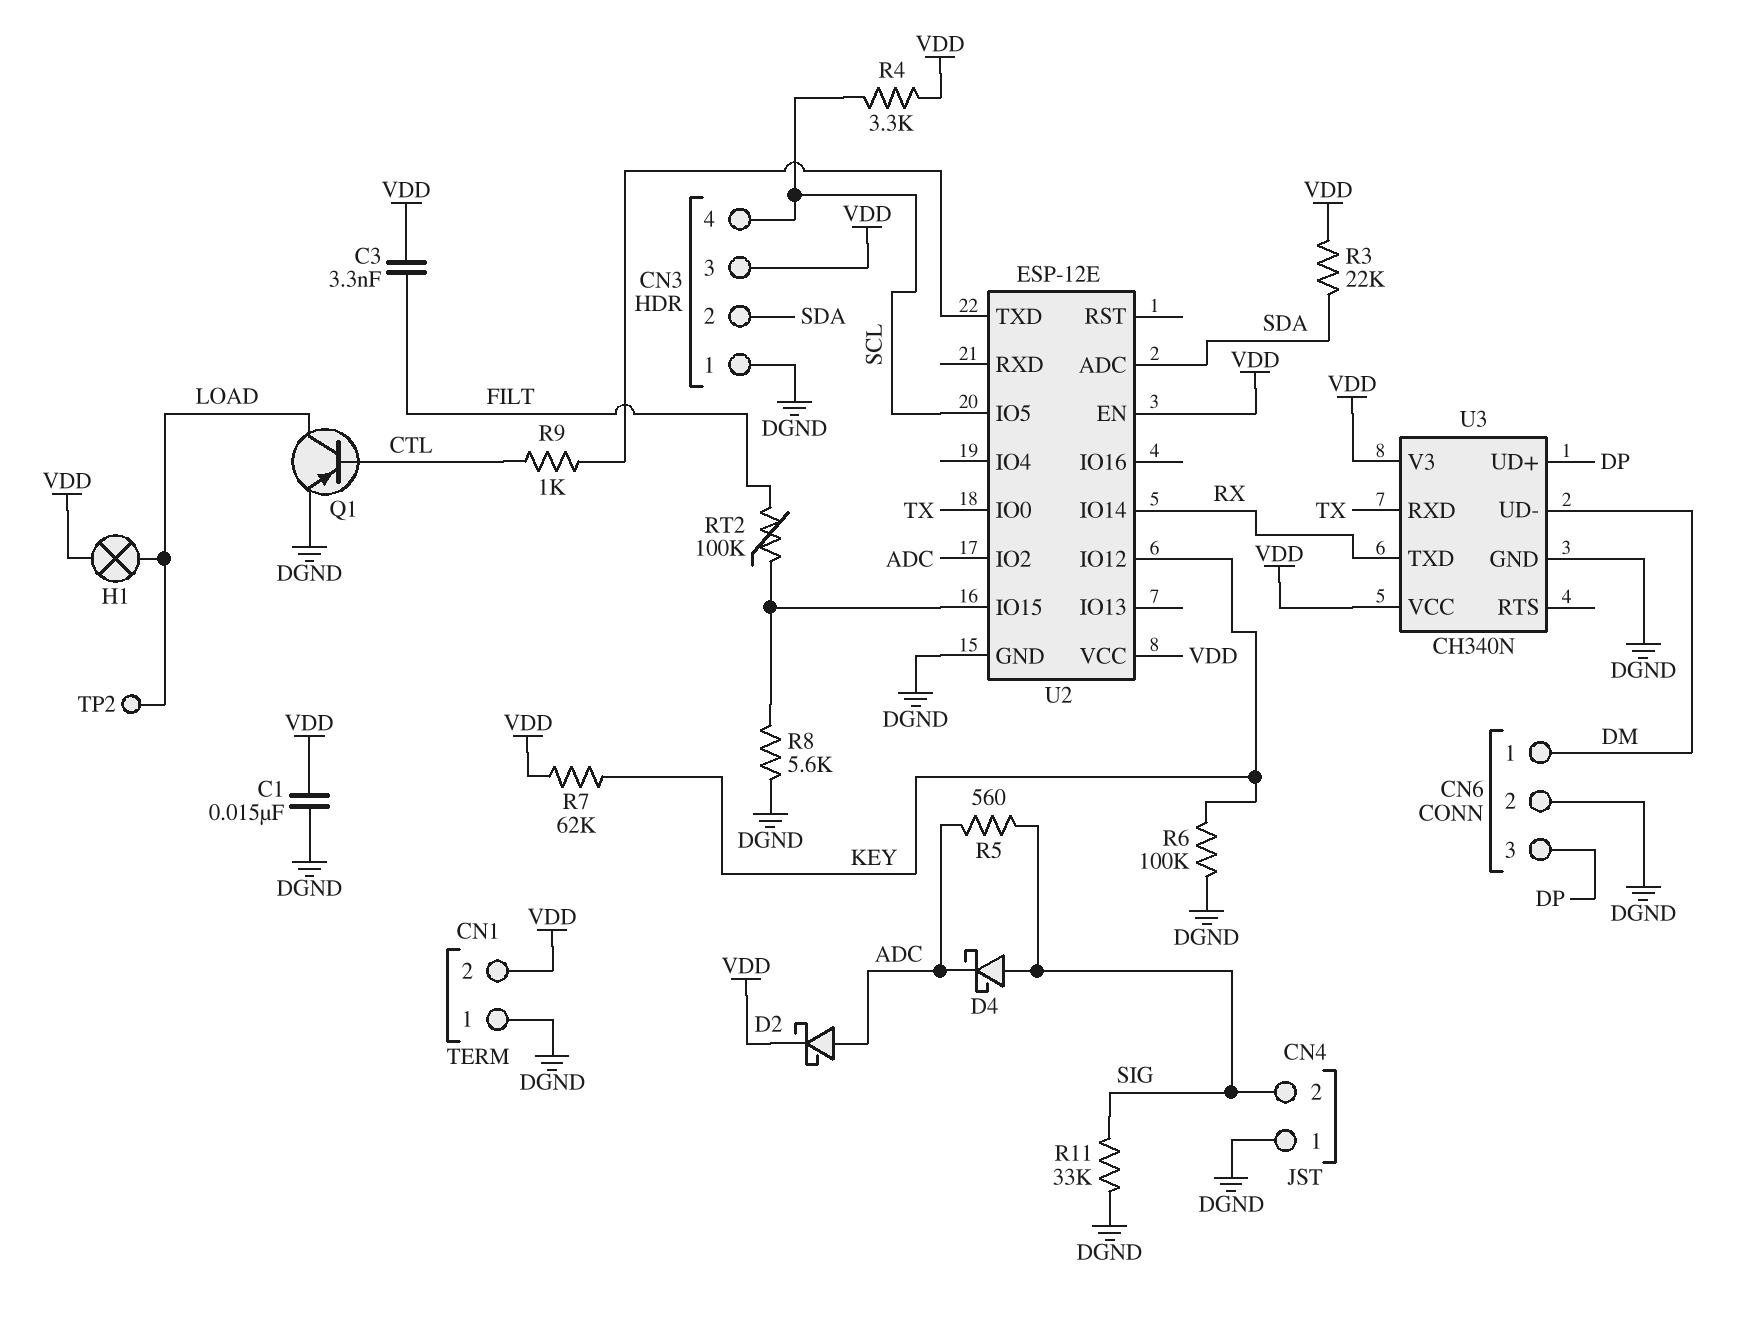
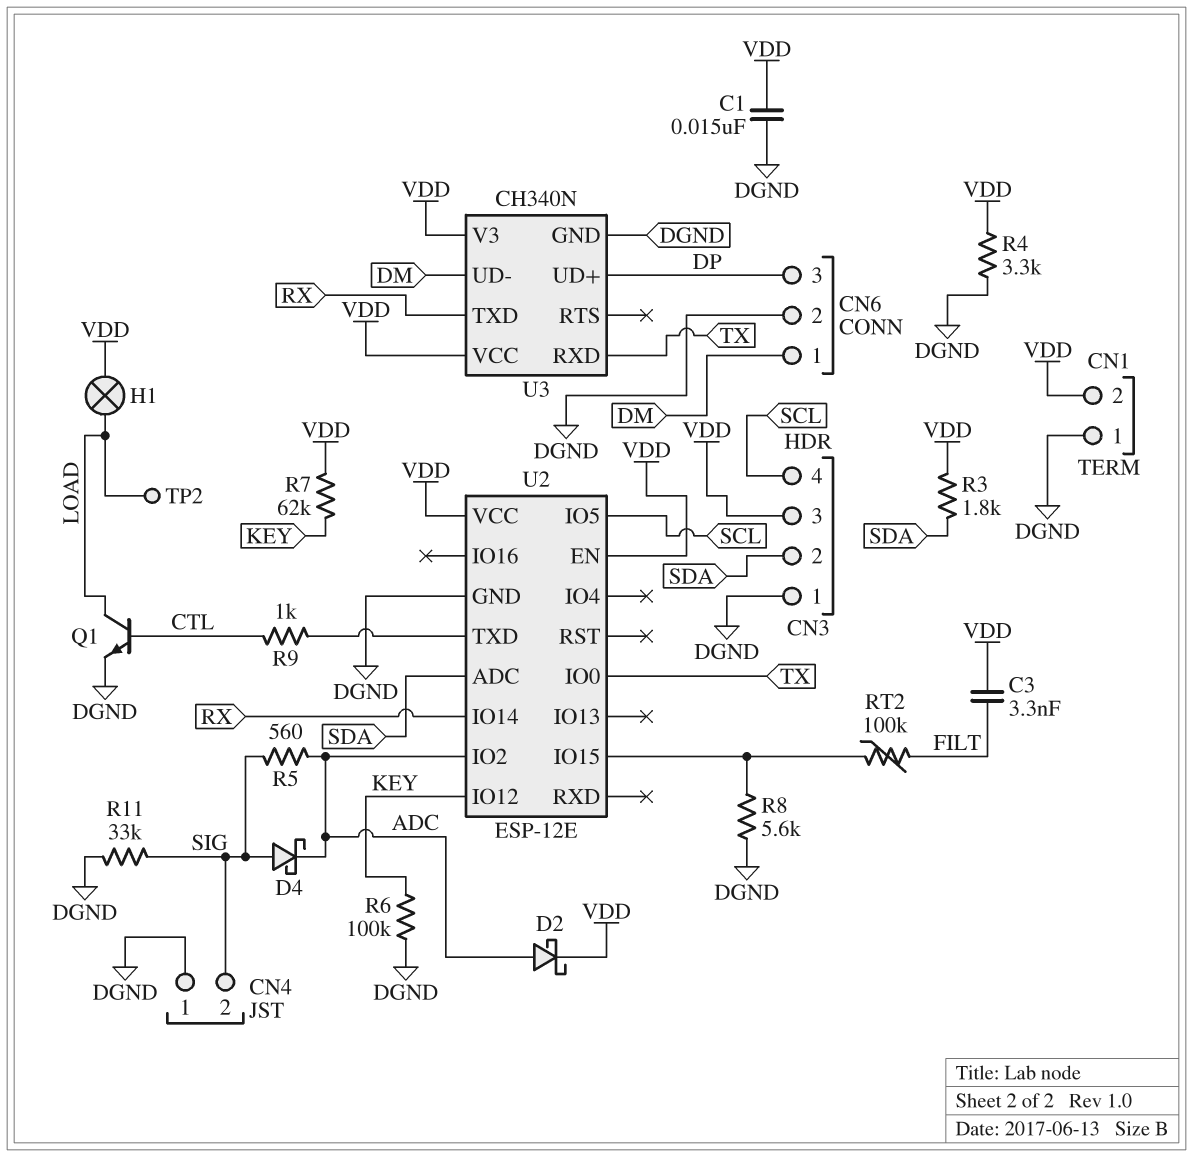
Q1: PNP (B CTL, C LOAD, E DGND) -> NPN (B CTL, C LOAD, E DGND)
R3: 22k (SDA, VDD) -> 1.8k (SDA, VDD)
R4: 3.3k (SCL, VDD) -> 3.3k (DGND, VDD)

